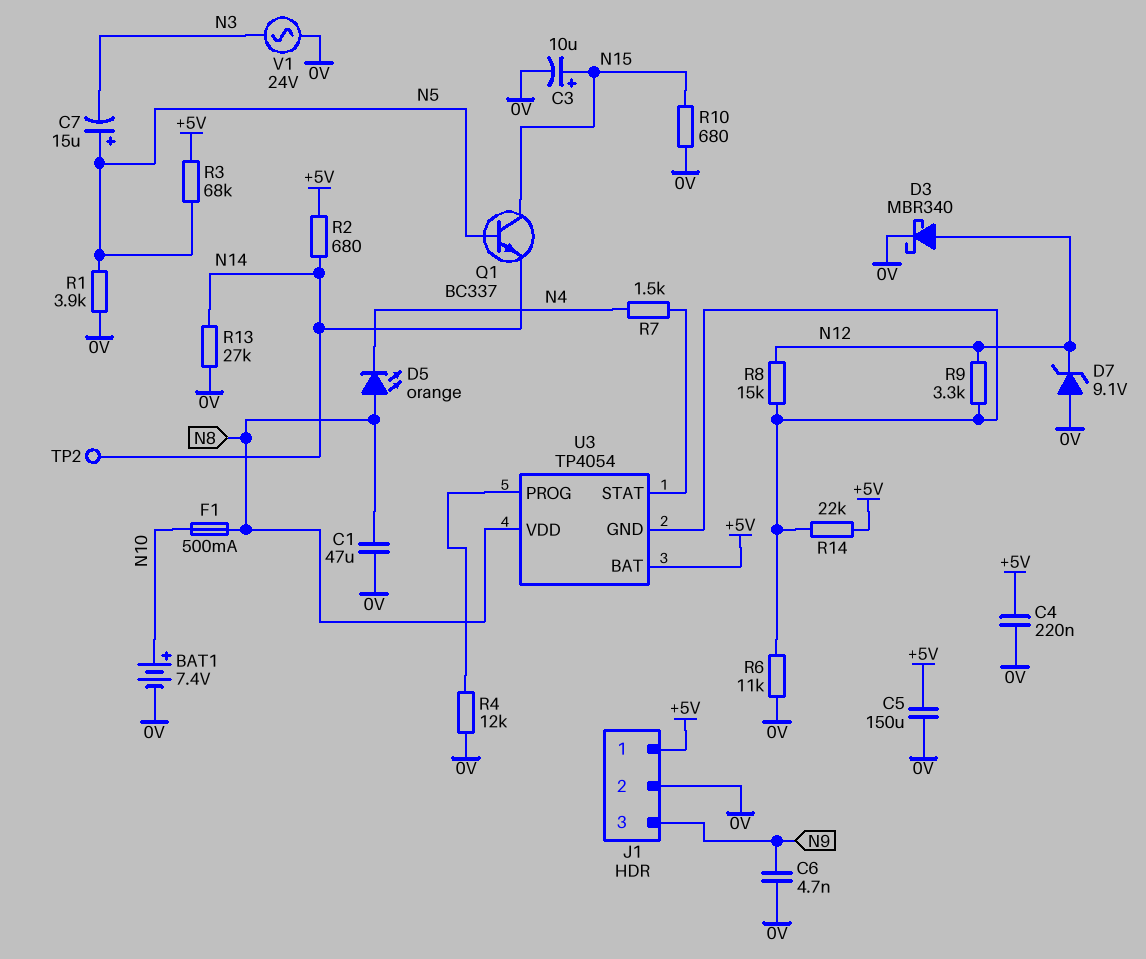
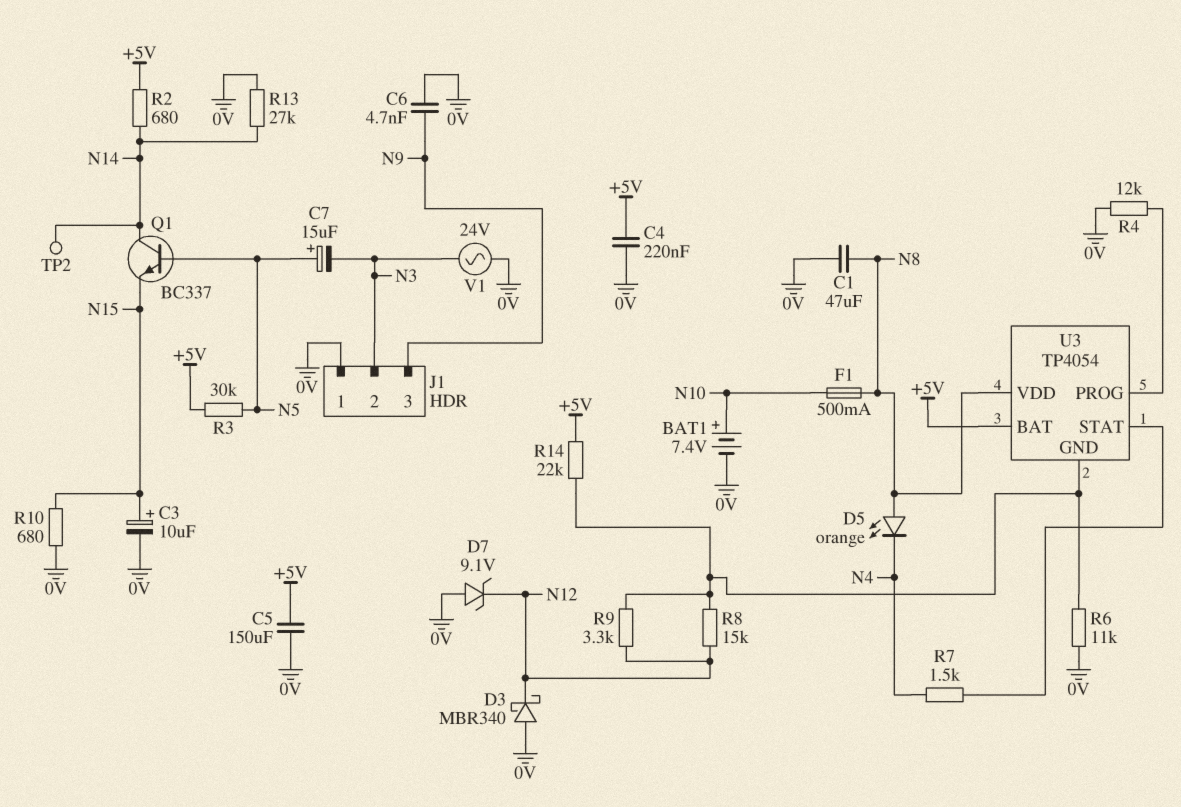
D3: schottky MBR340 (A N12, K 0V) -> schottky MBR340 (A 0V, K N12)
J1 pin 1: +5V -> 0V
J1 pin 2: 0V -> N3
Q1: NPN BC337 (B N5, C N15, E N14) -> NPN BC337 (B N5, C N14, E N15)
R1: 3.9k (0V, N5) -> none
R3: 68k (+5V, N5) -> 30k (+5V, N5)

